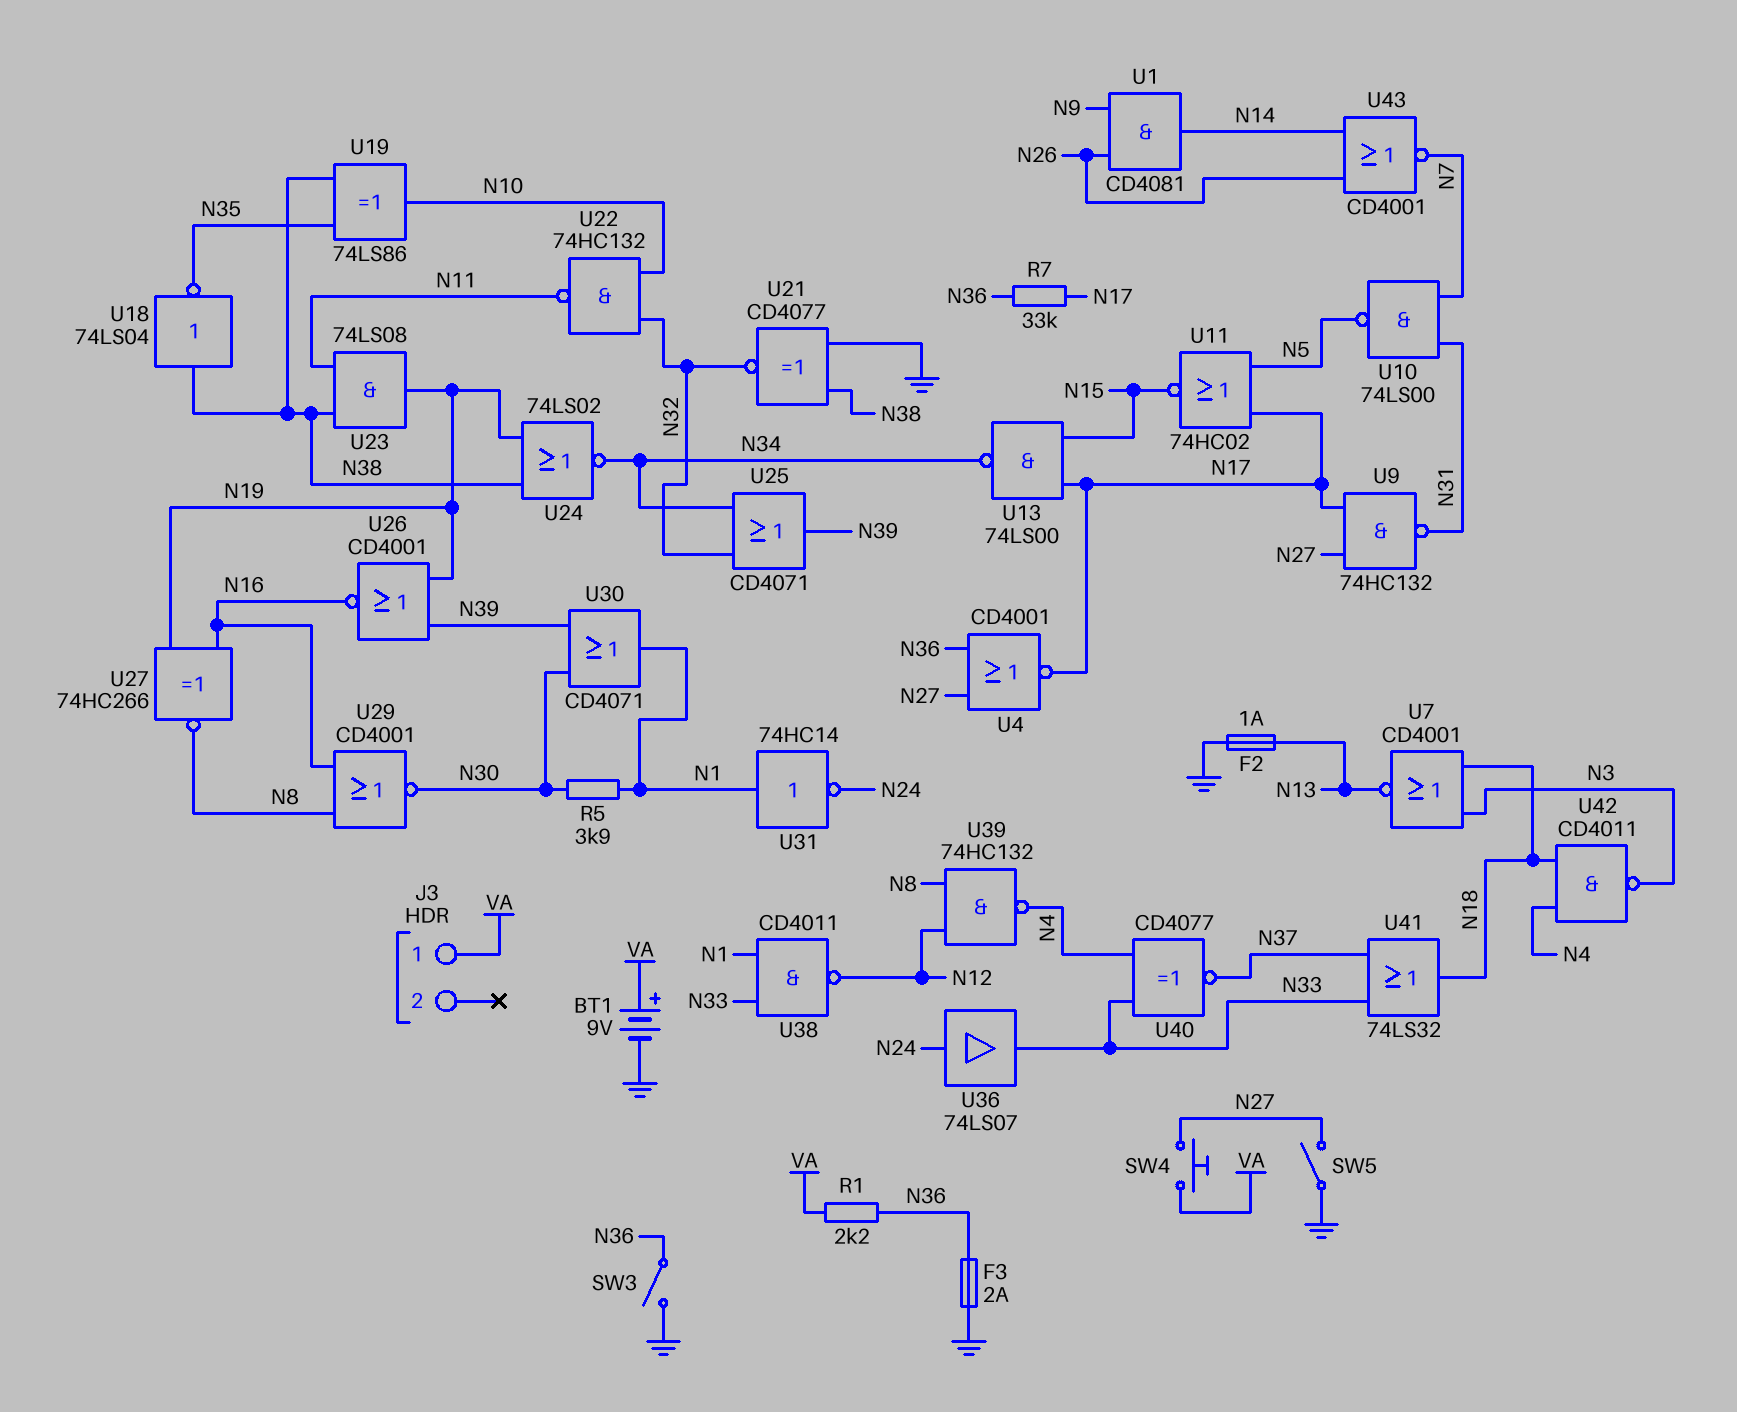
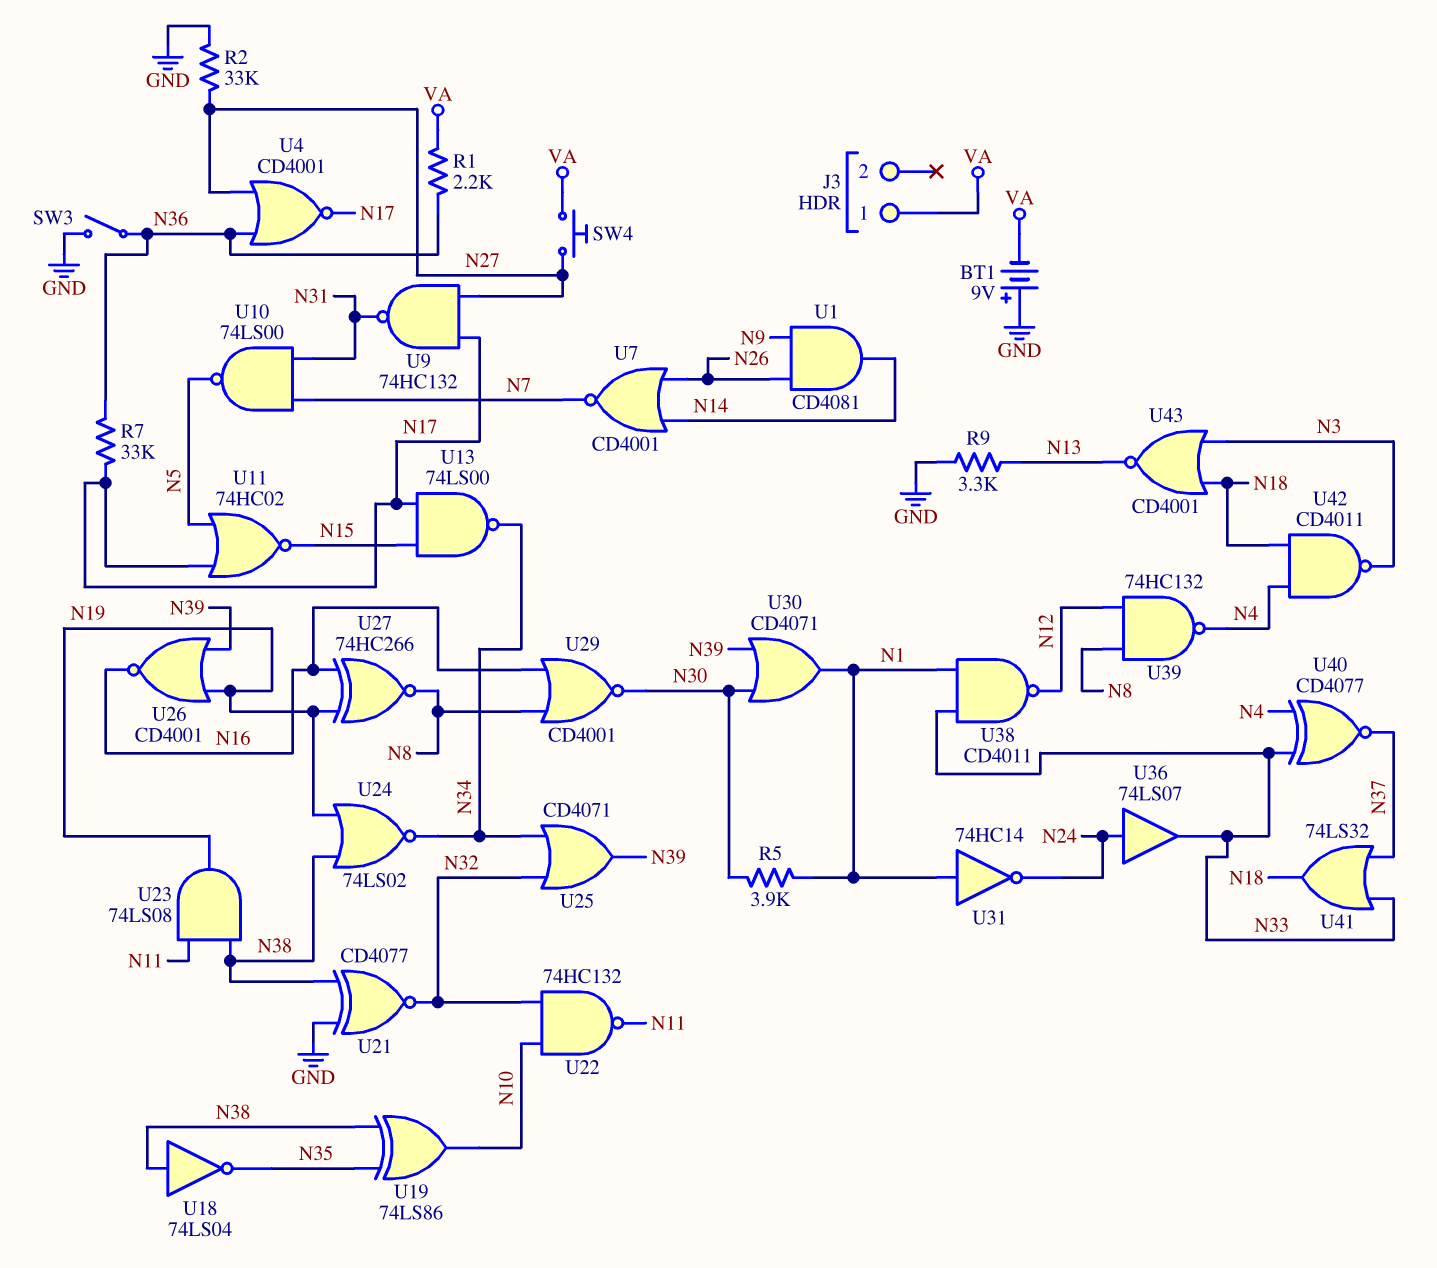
BT1: 9V (plus VA, minus GND) -> 9V (plus GND, minus VA)
F2: 1A (GND, N13) -> none
F3: 2A (GND, N36) -> none
R2: none -> 33k (GND, N27)
R9: none -> 3.3k (GND, N13)
SW5: switch (GND, N27) -> none
U7: NOR CD4001 (in N3, in N18, out N13) -> NOR CD4001 (in N14, in N26, out N7)
U43: NOR CD4001 (in N14, in N26, out N7) -> NOR CD4001 (in N3, in N18, out N13)

